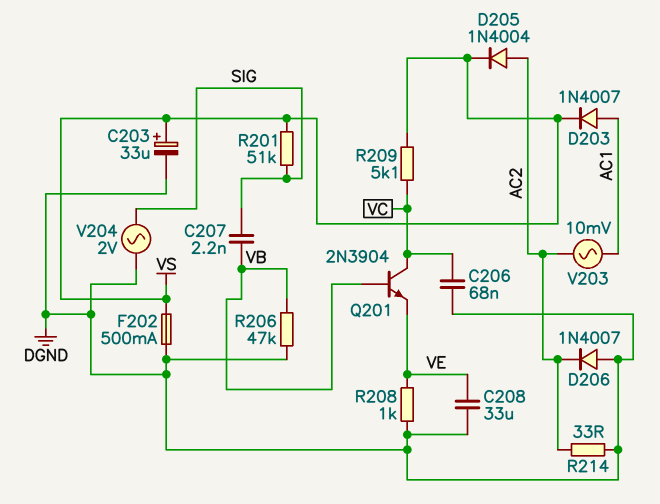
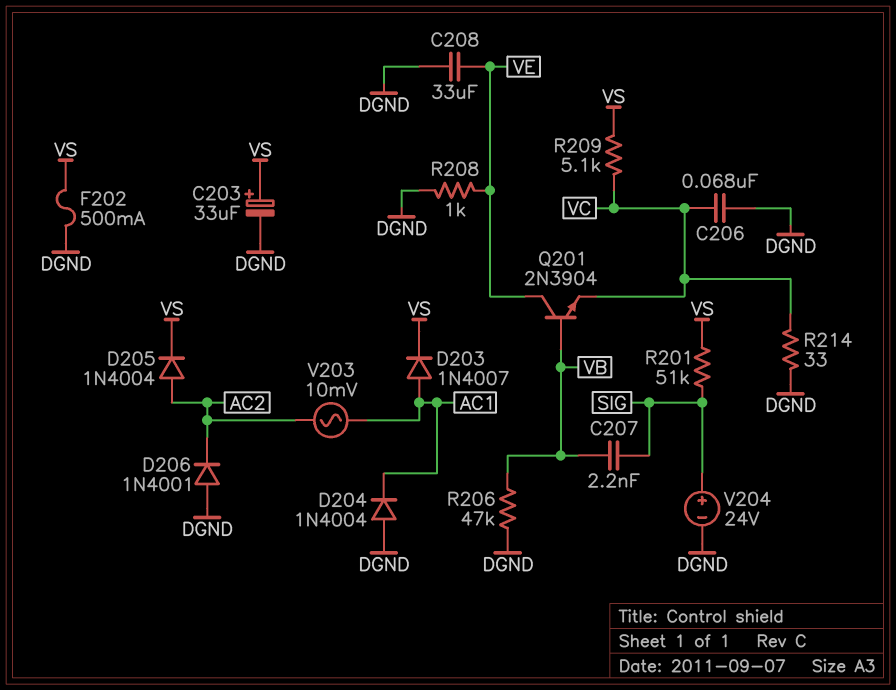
D204: none -> diode 1N4004 (A DGND, K AC1)
D206: diode 1N4007 (A DGND, K AC2) -> diode 1N4001 (A DGND, K AC2)
Q201: NPN 2N3904 (B VB, C VC, E VE) -> NPN 2N3904 (B VB, C VE, E VC)
R214: 33 (AC2, DGND) -> 33 (DGND, VC)
V204: AC 2V (DGND, SIG) -> 24V (plus SIG, minus DGND)

